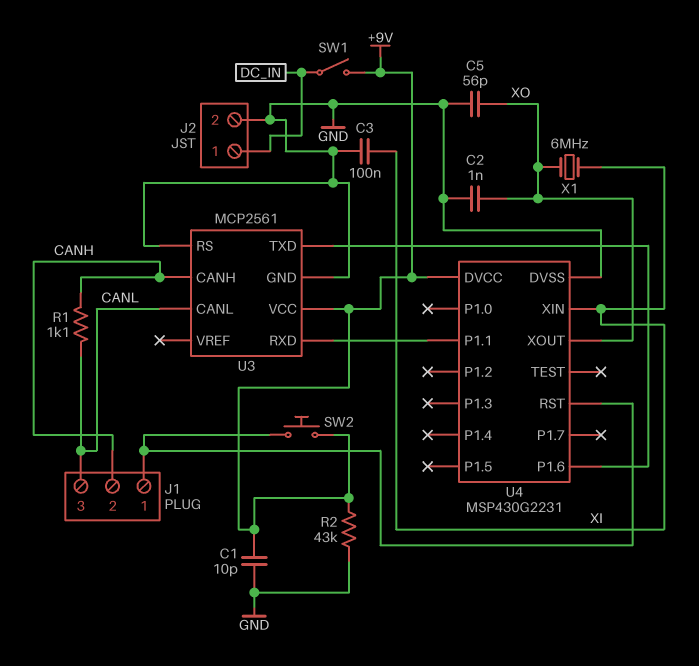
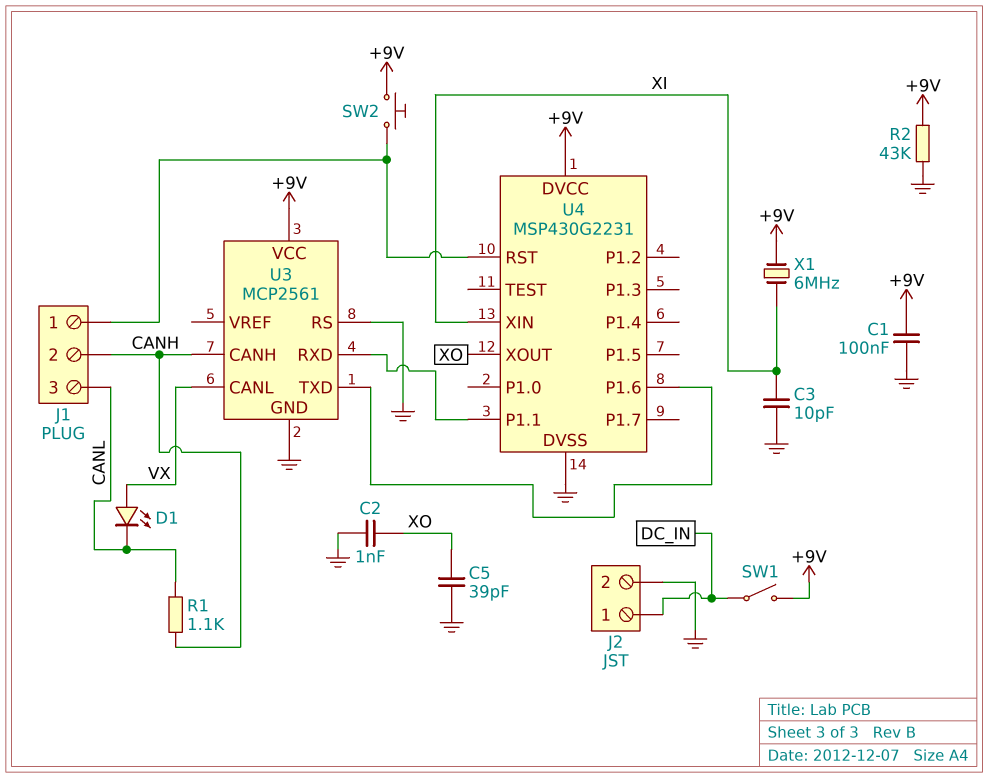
C1: 10pF (+9V, GND) -> 100nF (+9V, GND)
C3: 100nF (GND, XI) -> 10pF (GND, XI)
C5: 56pF (GND, XO) -> 39pF (GND, XO)
D1: none -> LED (A VX, K CANL)
U3 pin CANL: CANL -> VX
X1: 6MHz (XI, XO) -> 6MHz (+9V, XI)

